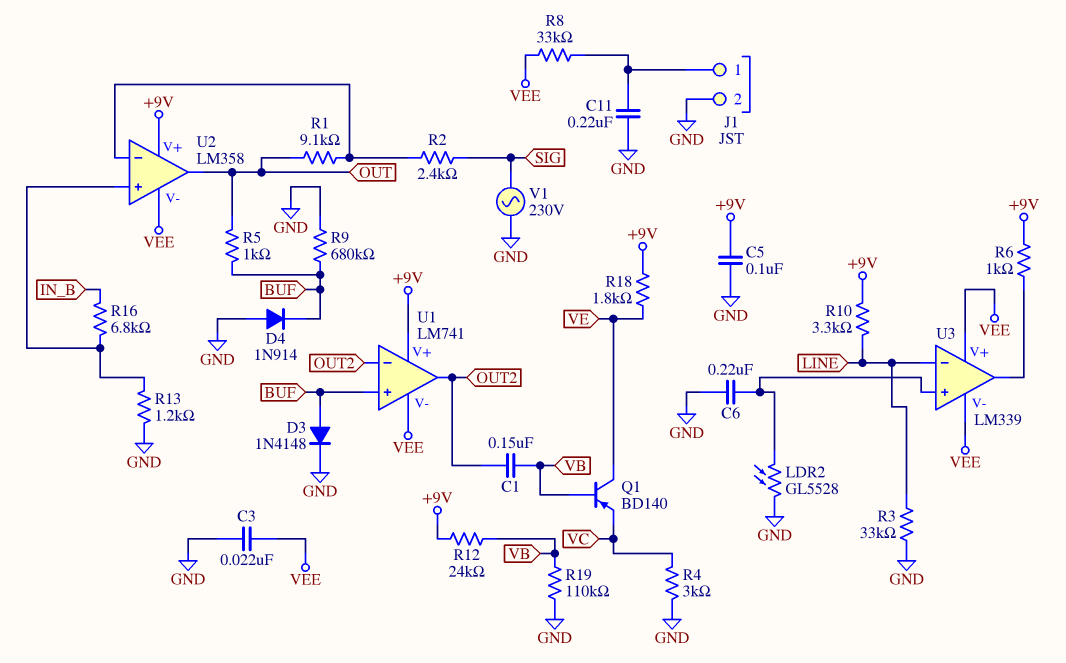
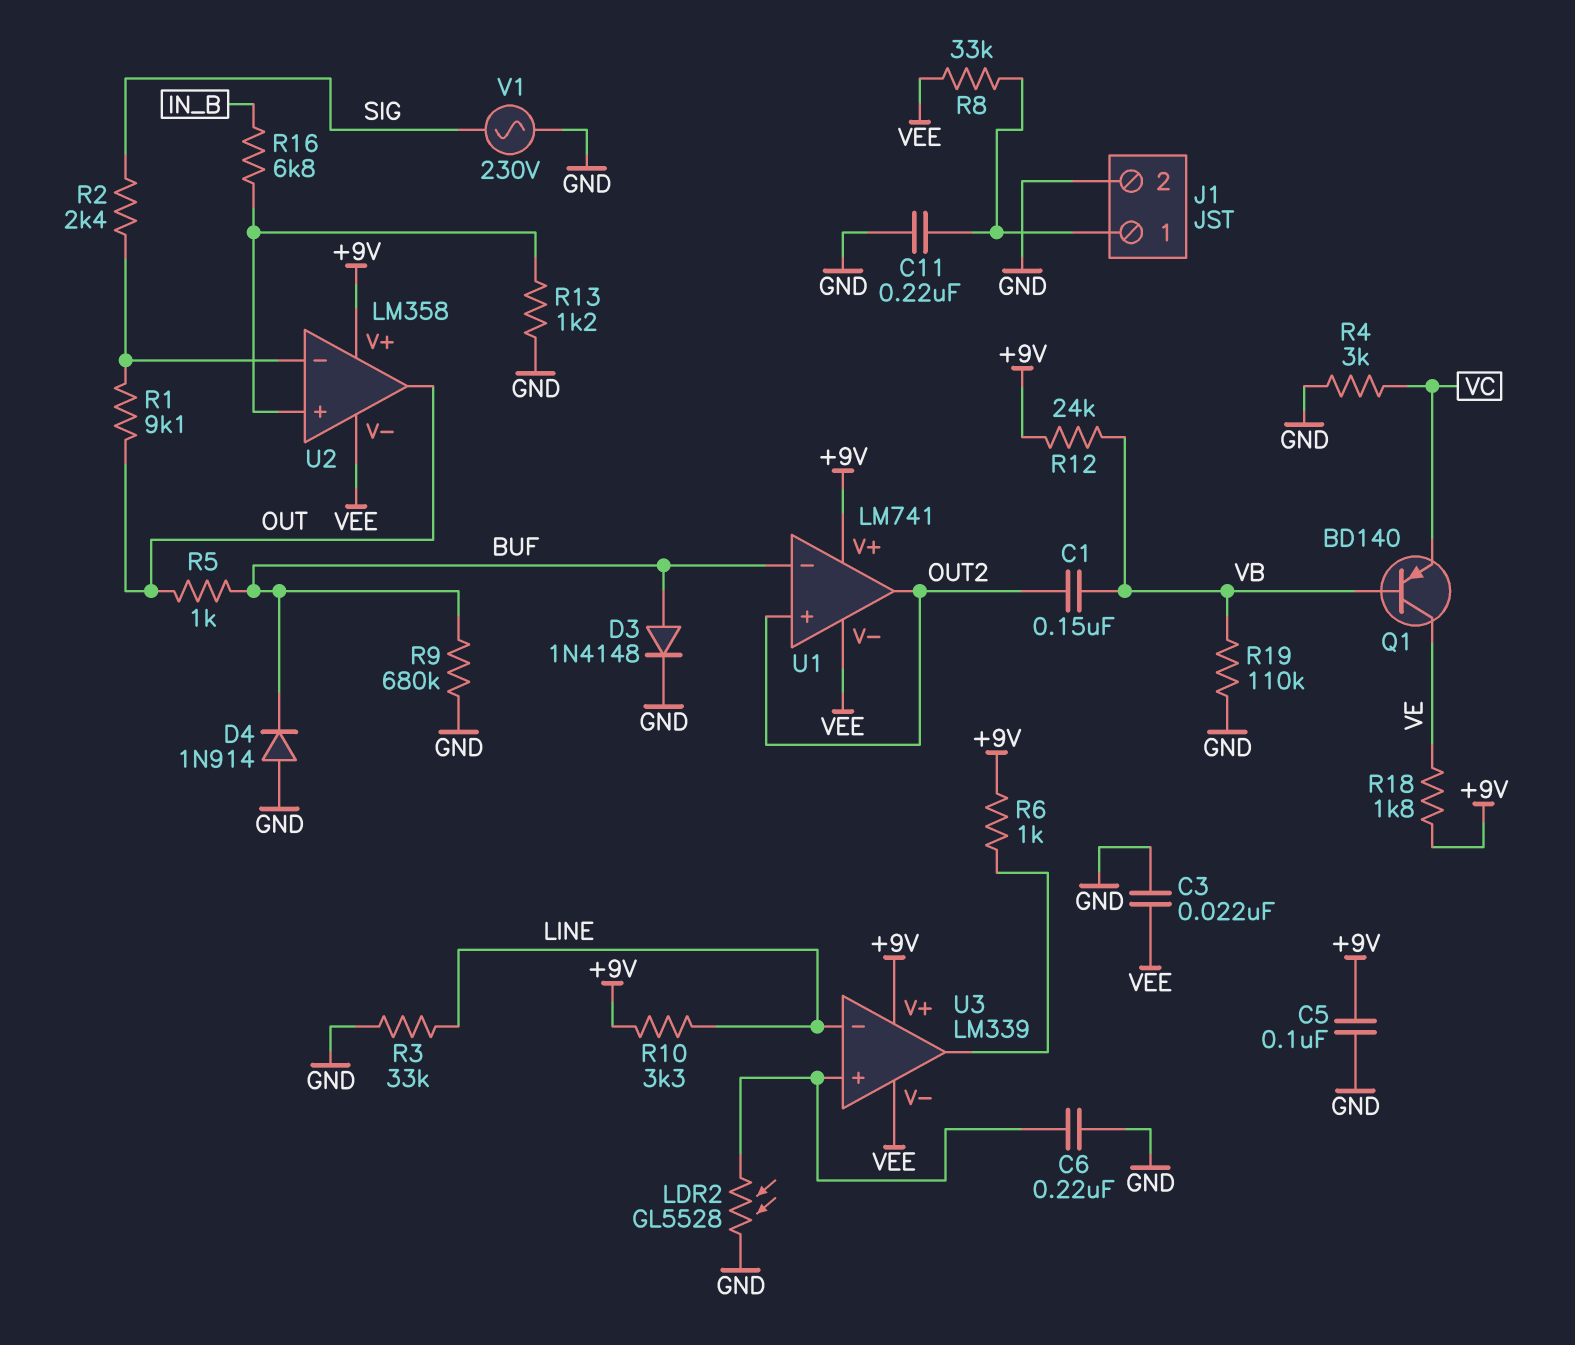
U1 pin in+: BUF -> OUT2
U1 pin in-: OUT2 -> BUF
U3 pin V+: VEE -> +9V

